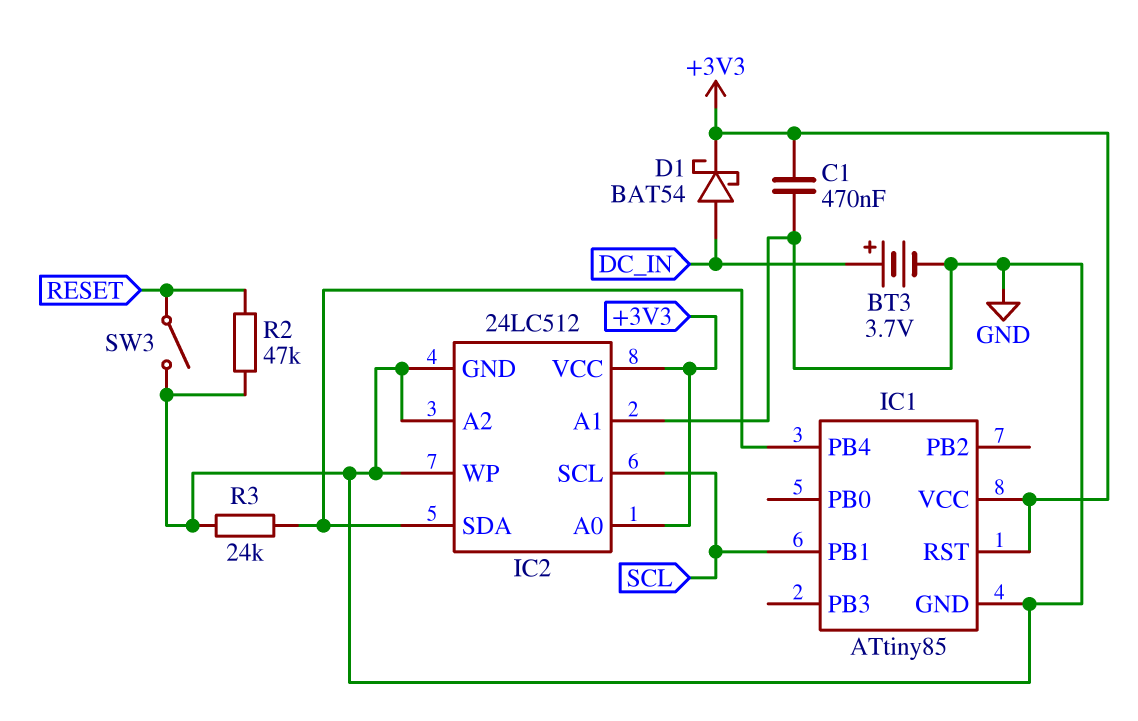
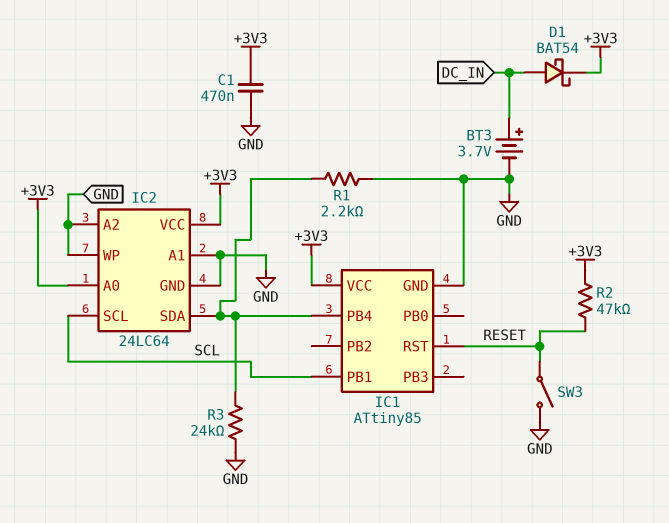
IC1 pin RST: +3V3 -> RESET
IC2: 24LC512 -> 24LC64
R1: none -> 2.2k (GND, IC1/PB4)
R2: 47k (GND, RESET) -> 47k (+3V3, RESET)

